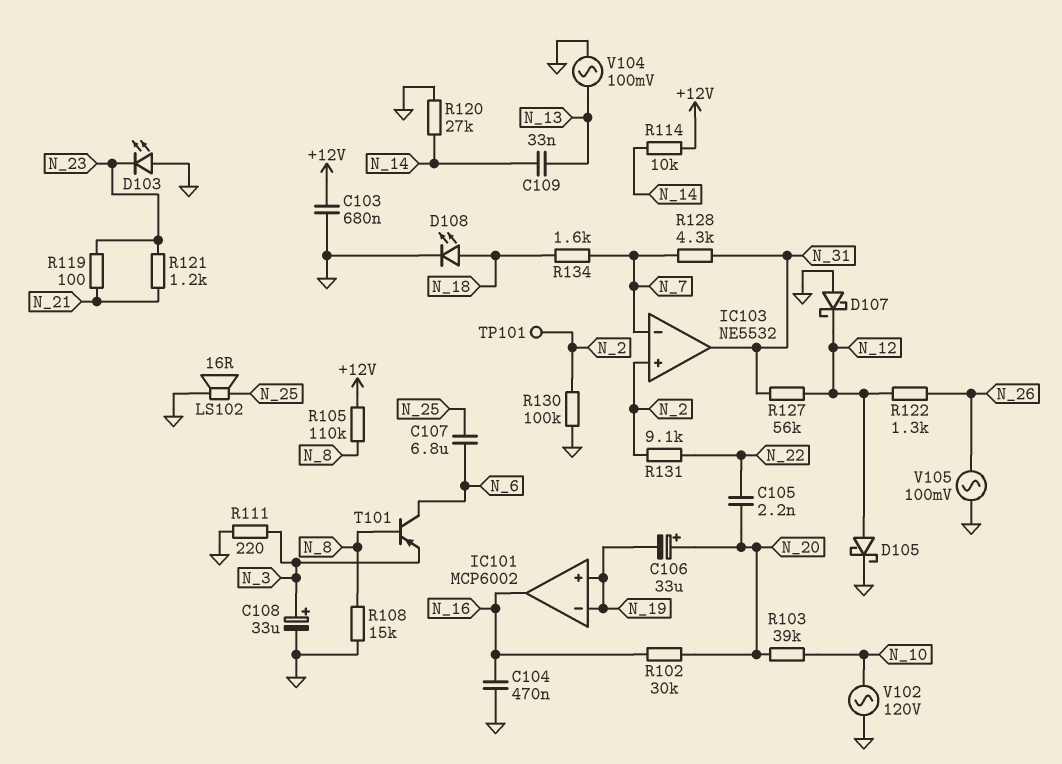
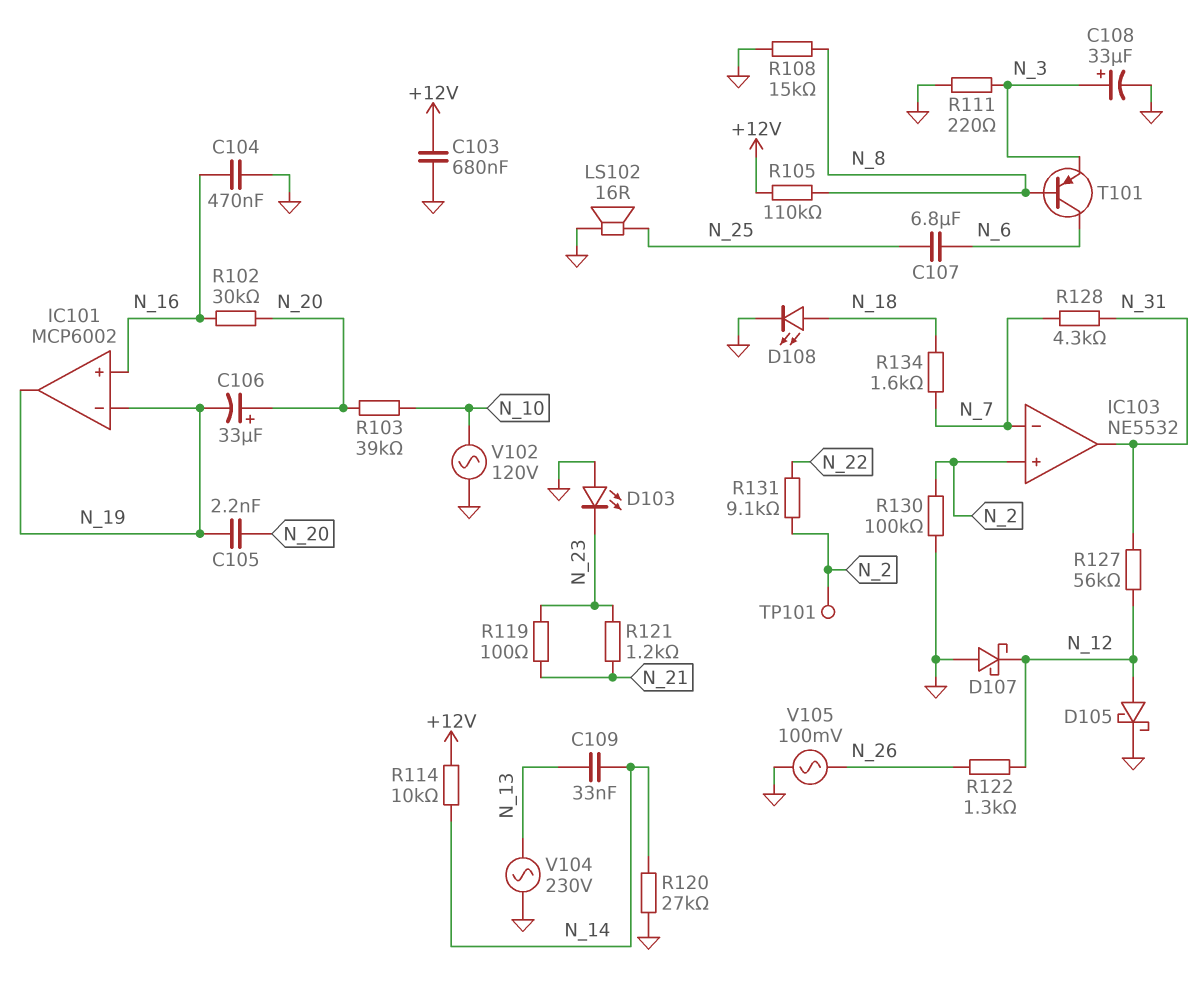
C105: 2.2nF (N_20, N_22) -> 2.2nF (N_19, N_20)
IC101 pin in+: N_19 -> N_16
IC101 pin out: N_16 -> N_19
V104: AC 100mV (GND, N_13) -> AC 230V (GND, N_13)

